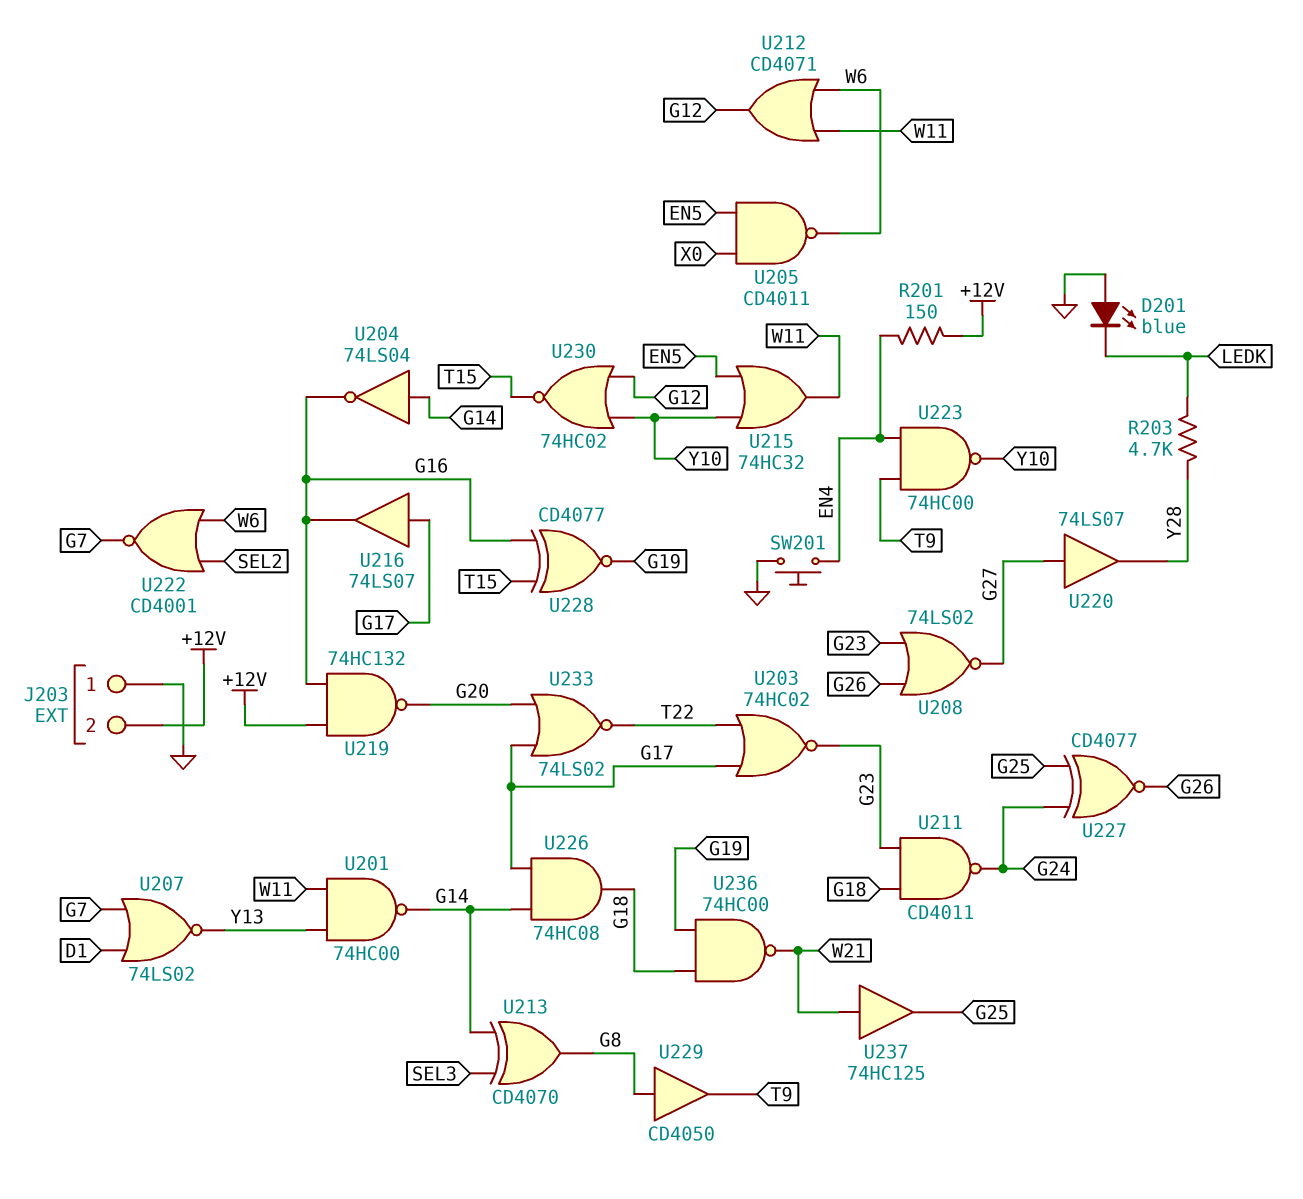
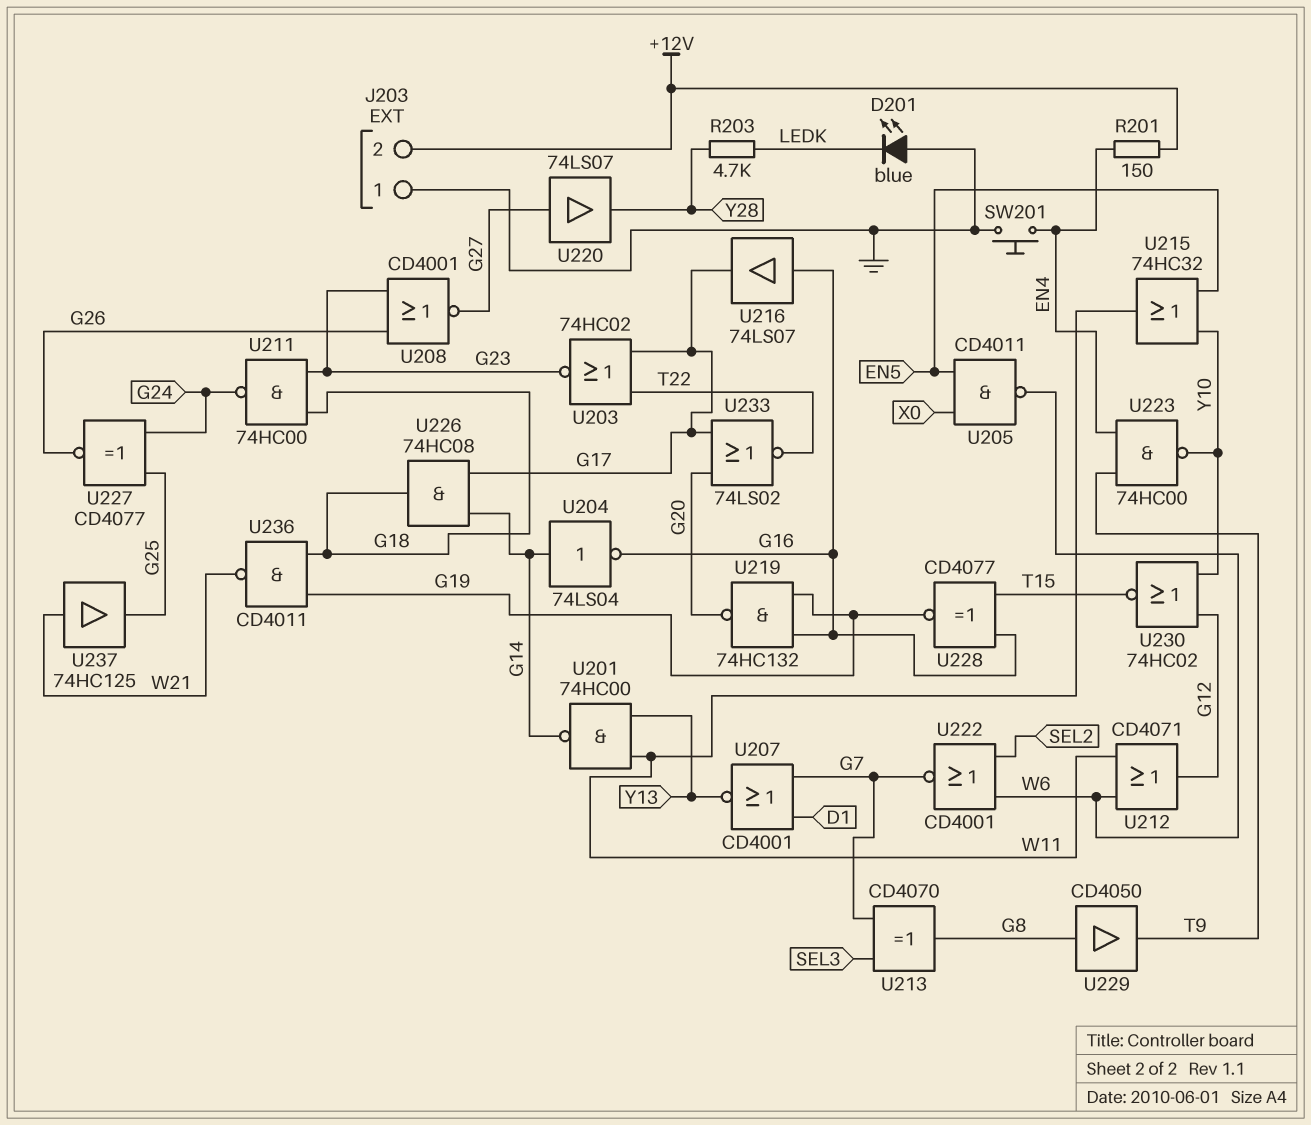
U207: NOR 74LS02 (in D1, in G7, out Y13) -> NOR CD4001 (in D1, in G7, out Y13)
U208: NOR 74LS02 (in G23, in G26, out G27) -> NOR CD4001 (in G23, in G26, out G27)
U211: NAND CD4011 (in G18, in G23, out G24) -> NAND 74HC00 (in G18, in G23, out G24)
U213: XOR CD4070 (in G14, in SEL3, out G8) -> XOR CD4070 (in G7, in SEL3, out G8)
U216: buffer 74LS07 (in G17, out G16) -> buffer 74LS07 (in G16, out G17)
U219: NAND 74HC132 (in +12V, in G16, out G20) -> NAND 74HC132 (in G16, in G19, out G20)
U236: NAND 74HC00 (in G18, in G19, out W21) -> NAND CD4011 (in G18, in G19, out W21)

